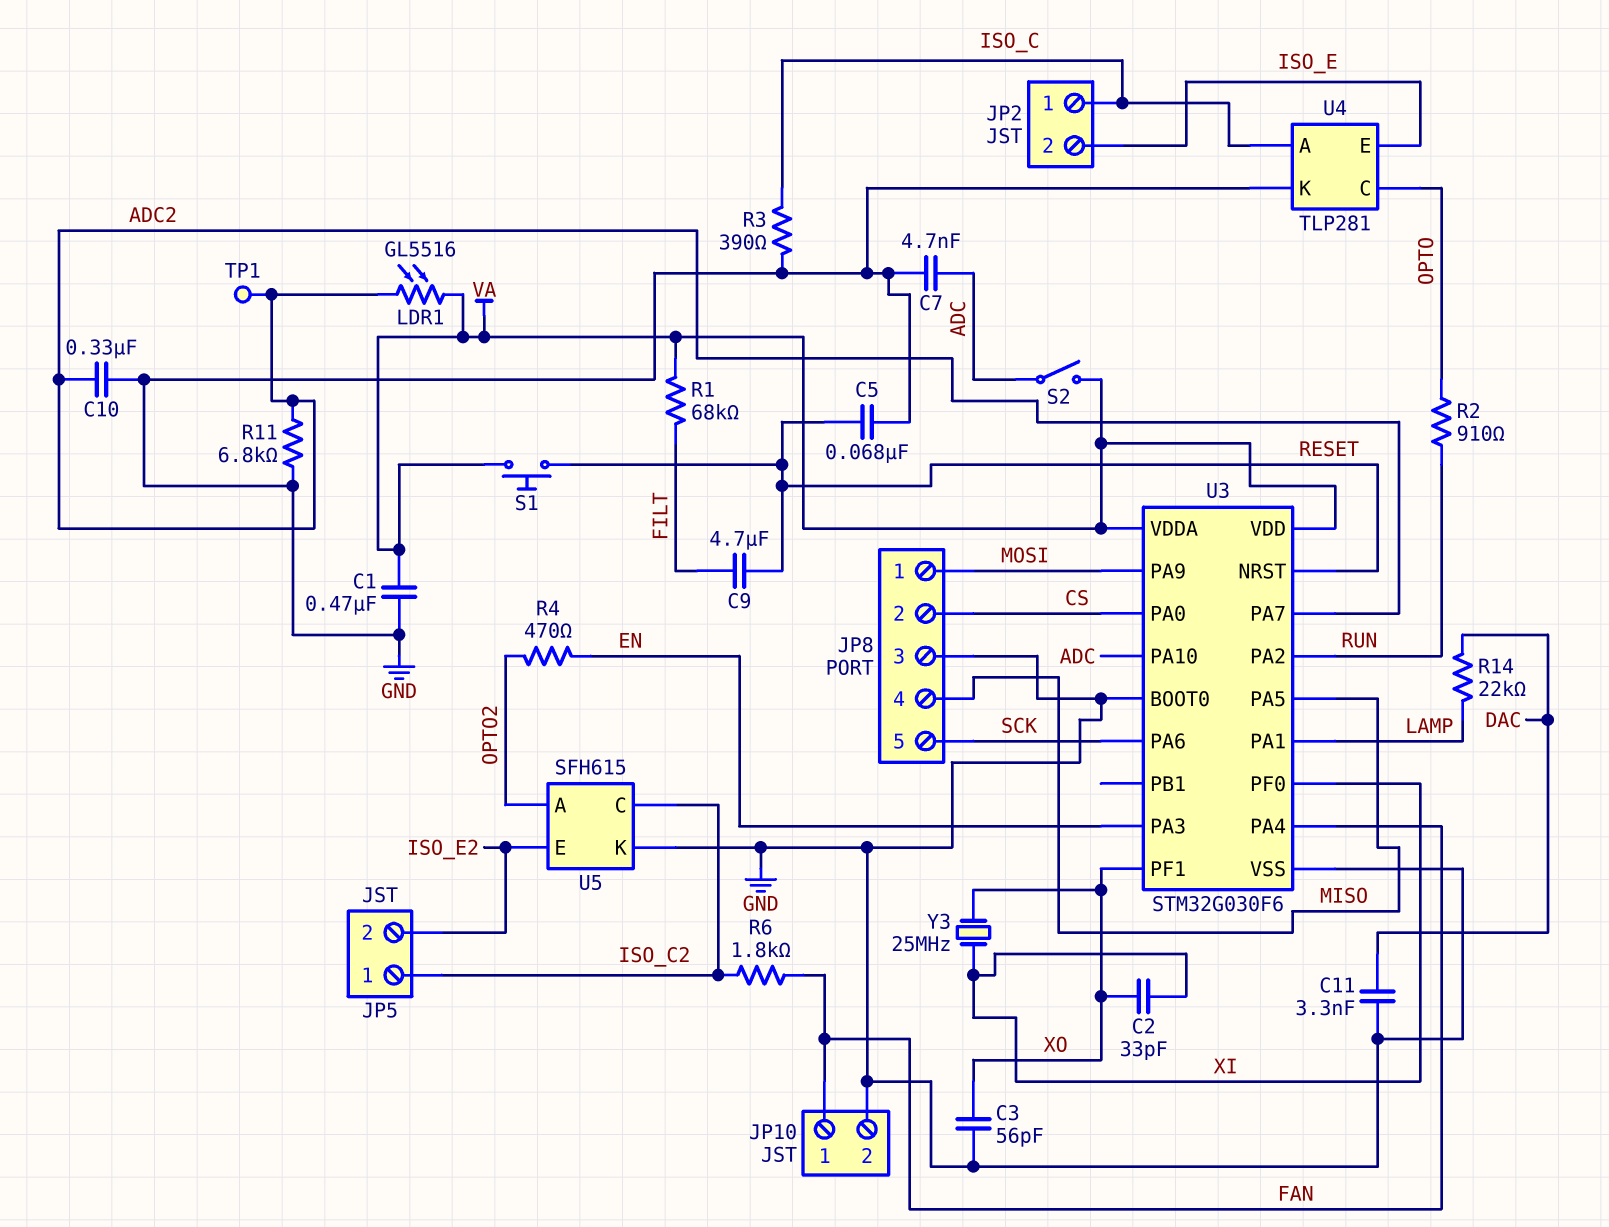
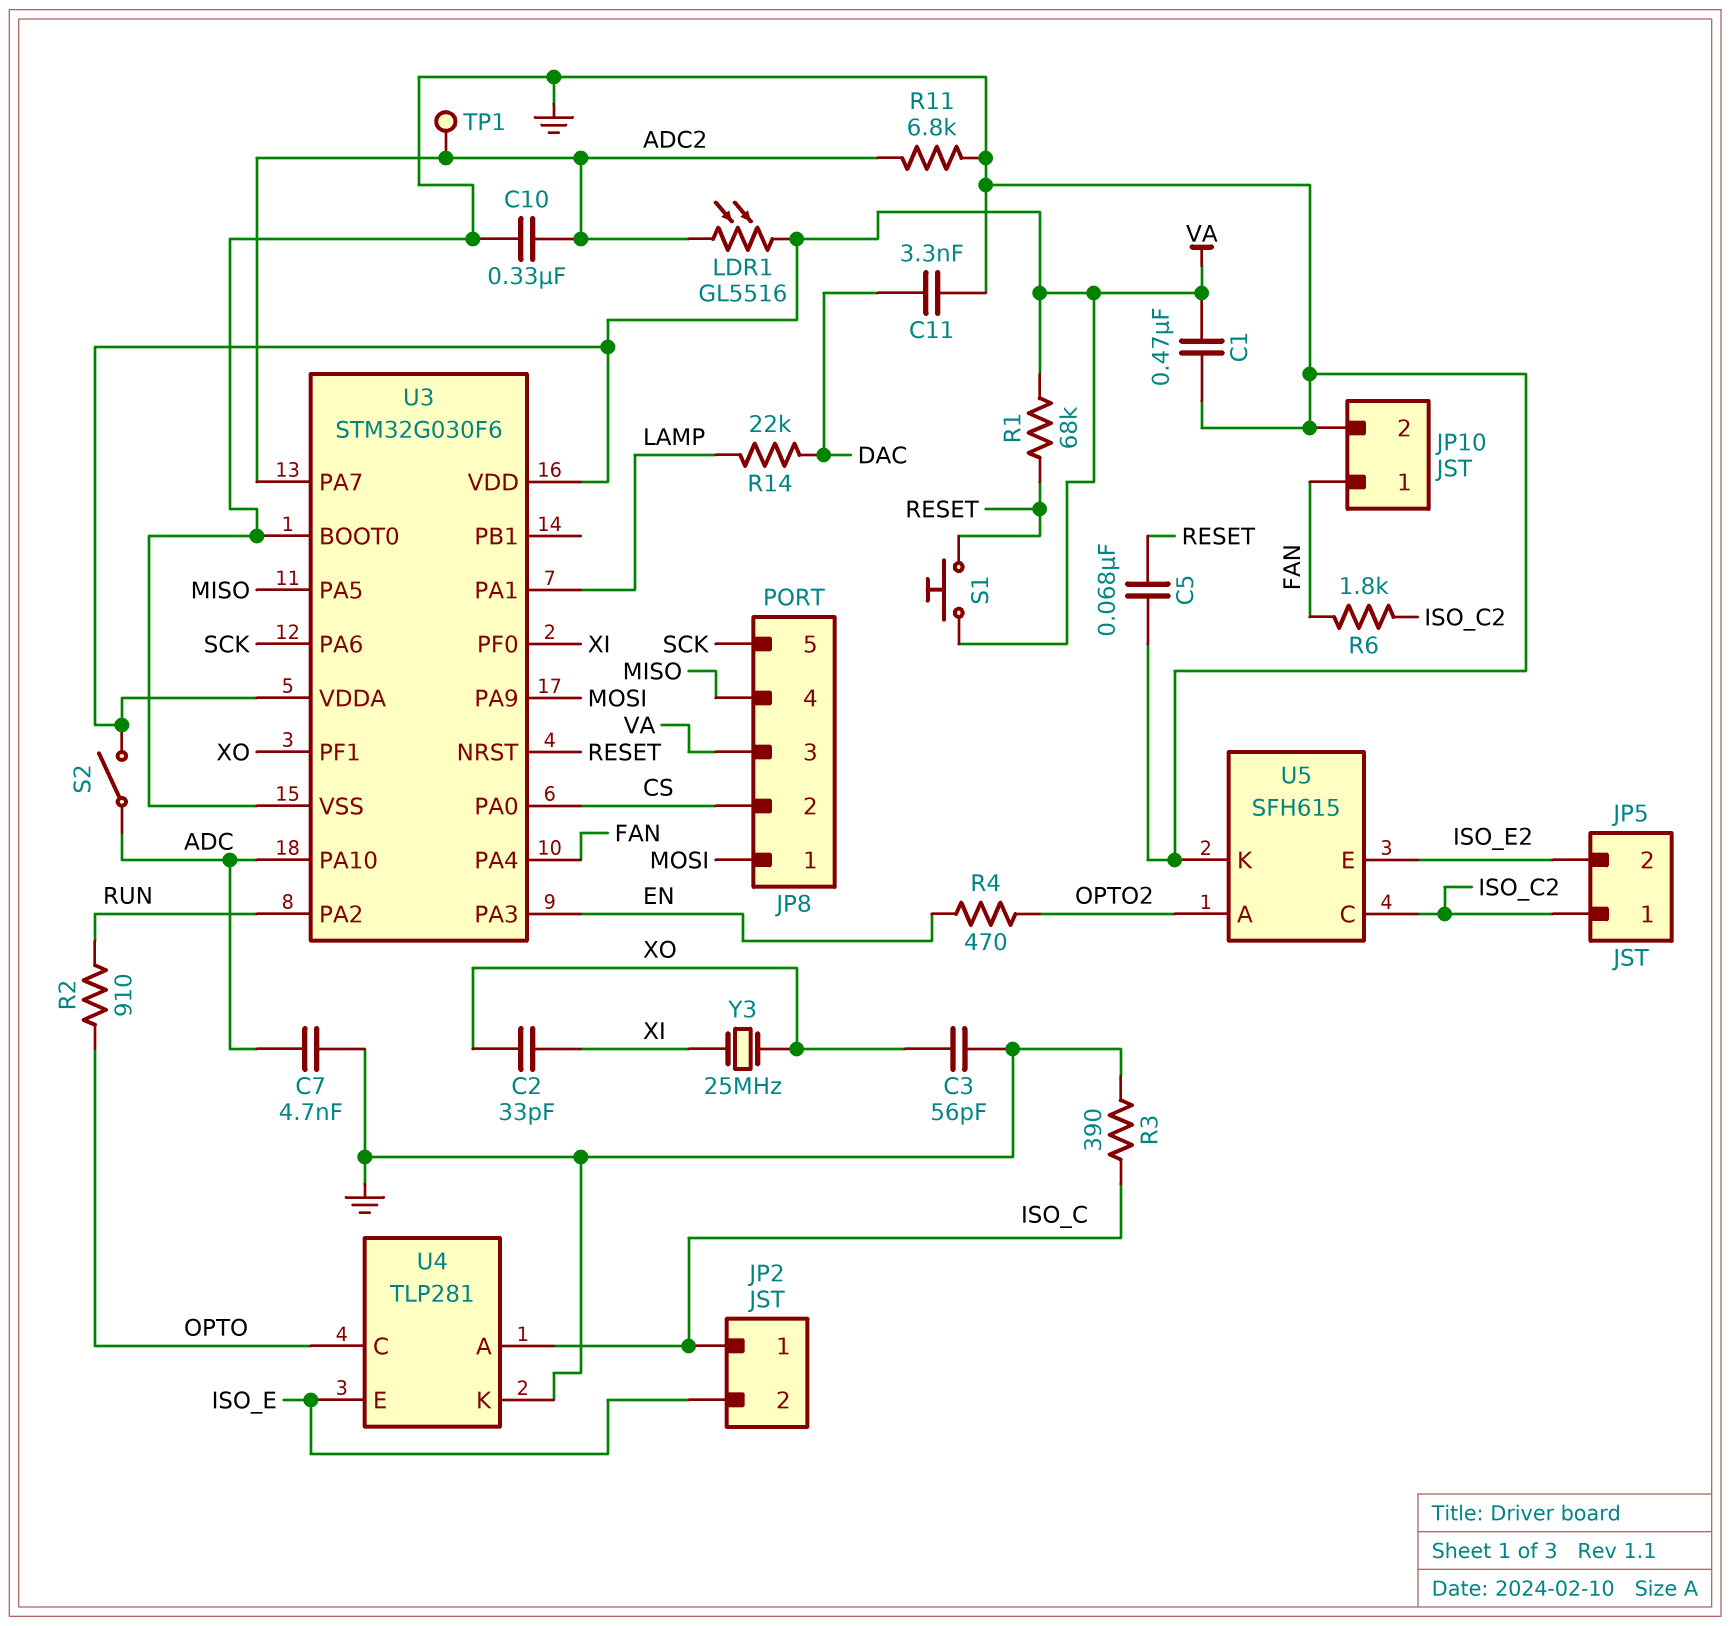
C9: 4.7uF (FILT, RESET) -> none
JP8 pin 3: GND -> VA
R1: 68k (FILT, VA) -> 68k (RESET, VA)

